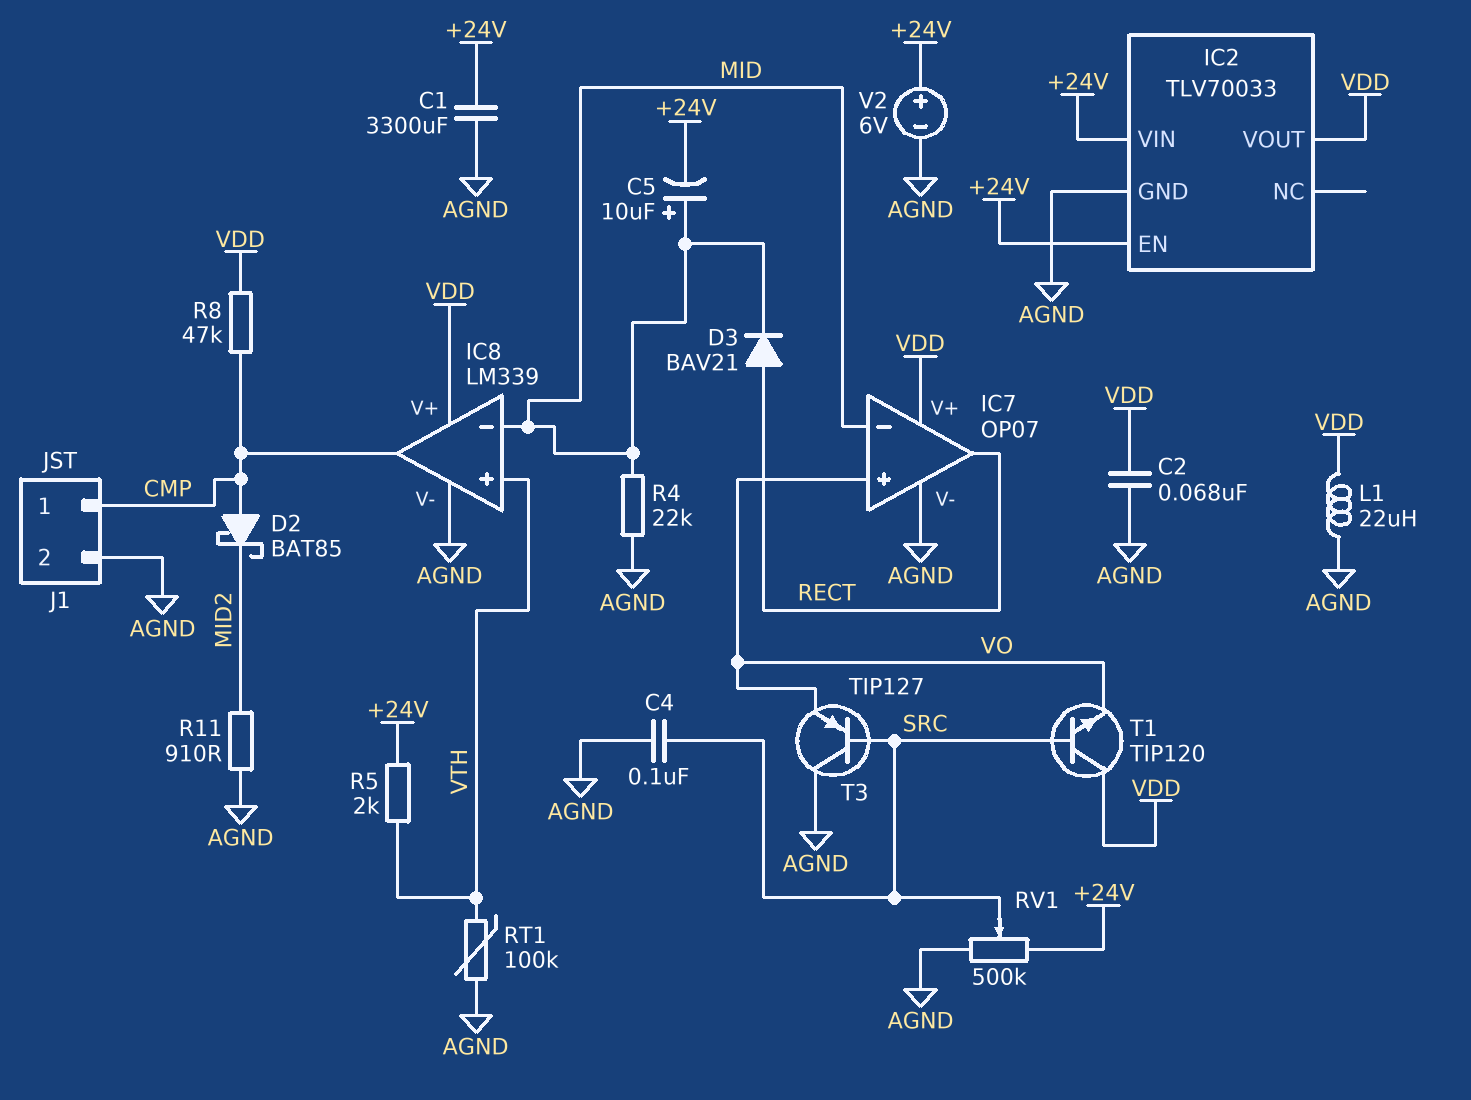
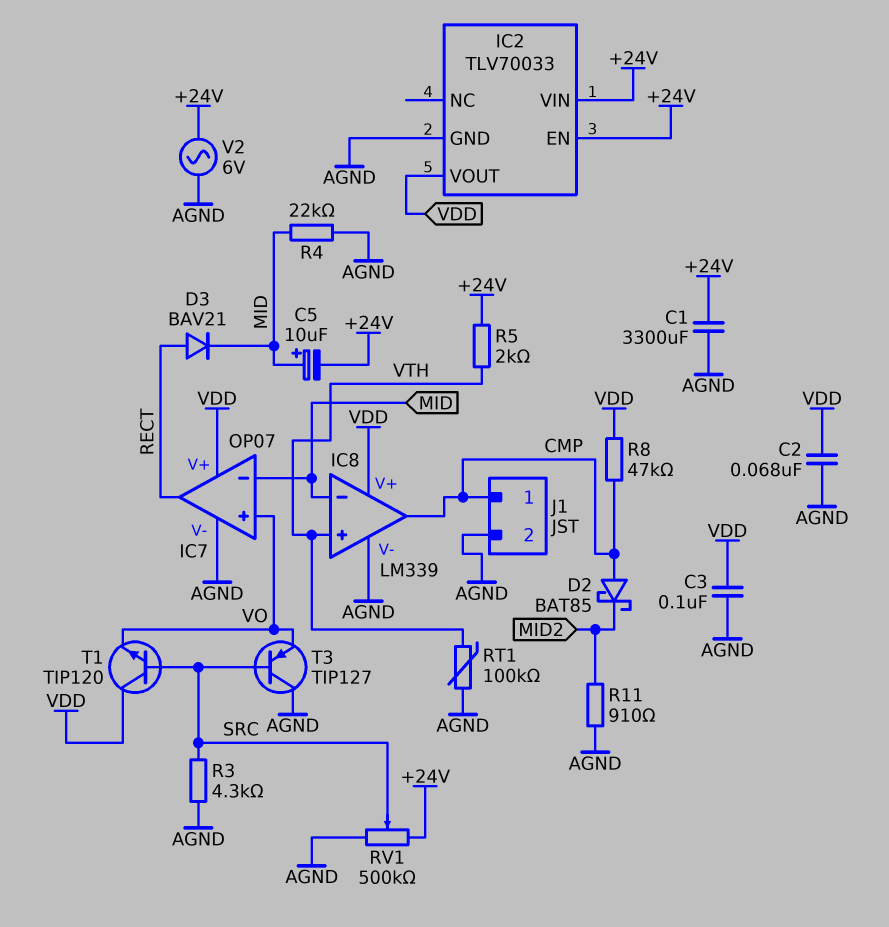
C3: none -> 100nF (AGND, VDD)
C4: 100nF (AGND, SRC) -> none
L1: 22uH (AGND, VDD) -> none
R3: none -> 4.3k (AGND, SRC)
V2: 6V (plus +24V, minus AGND) -> AC 6V (+24V, AGND)

